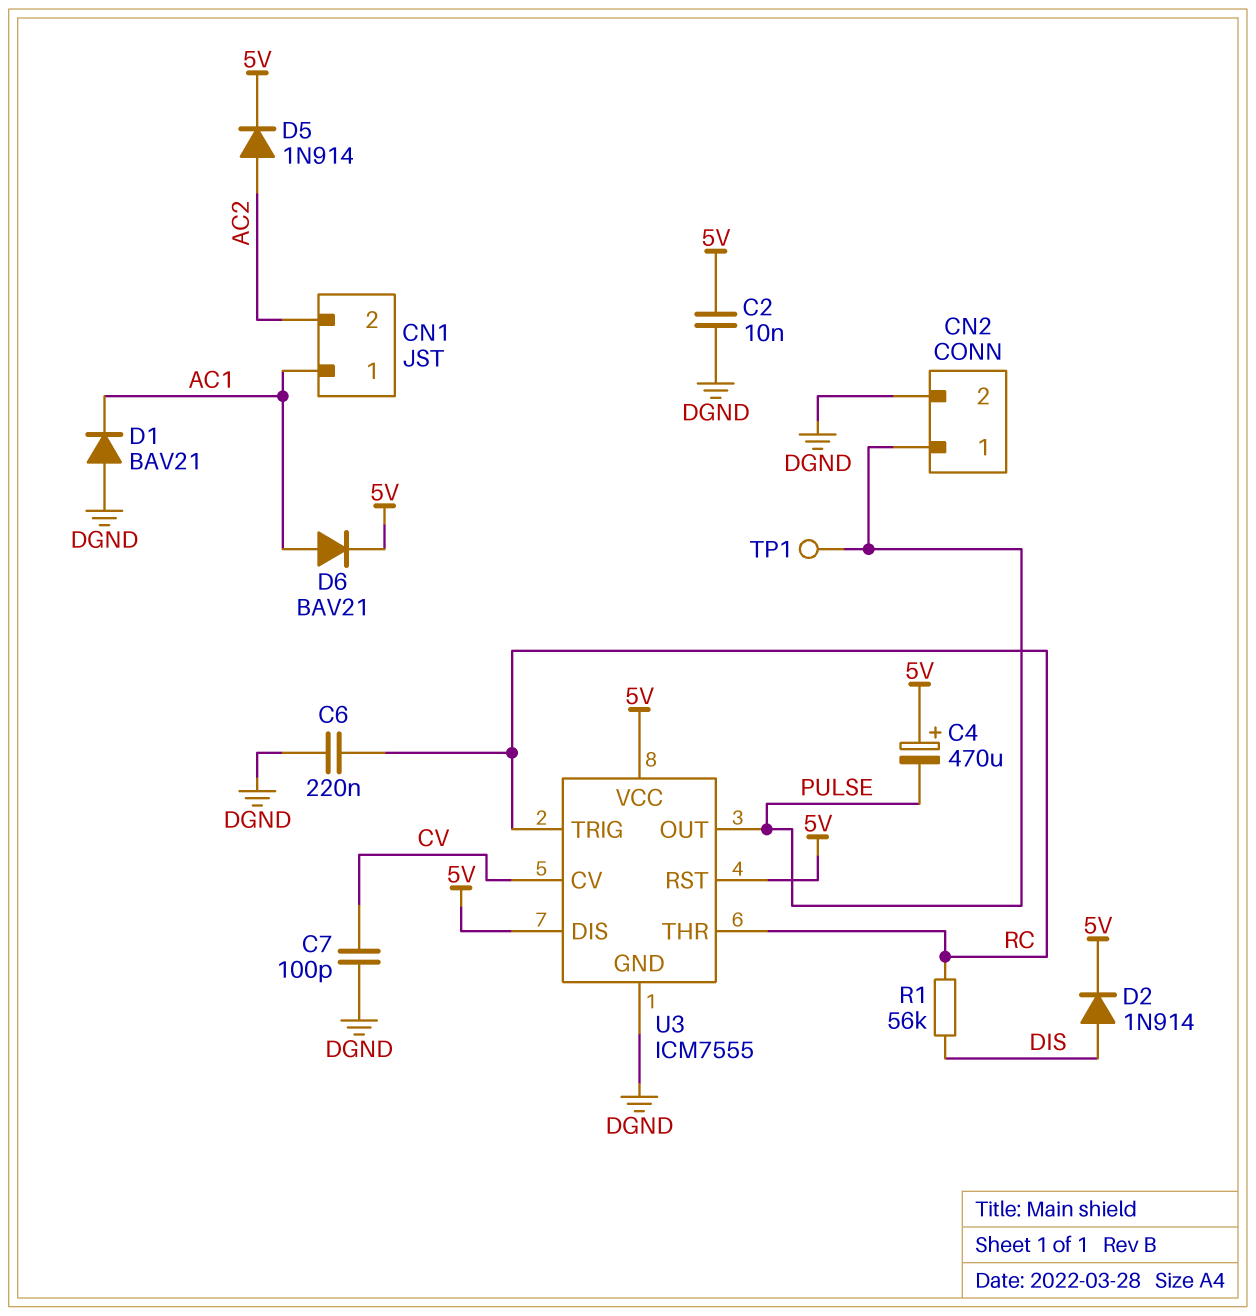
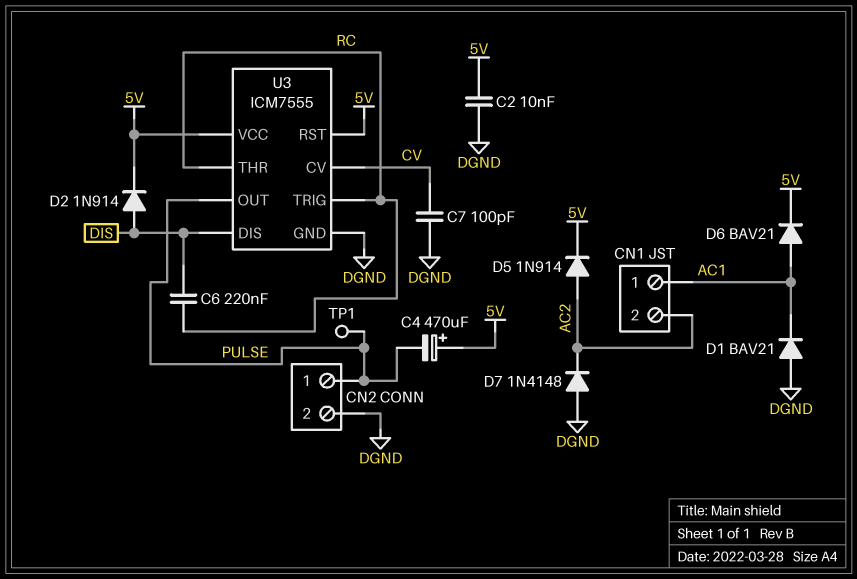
C6: 220nF (DGND, RC) -> 220nF (DIS, RC)
D7: none -> diode 1N4148 (A DGND, K AC2)
R1: 56k (DIS, RC) -> none
U3 pin DIS: 5V -> DIS

